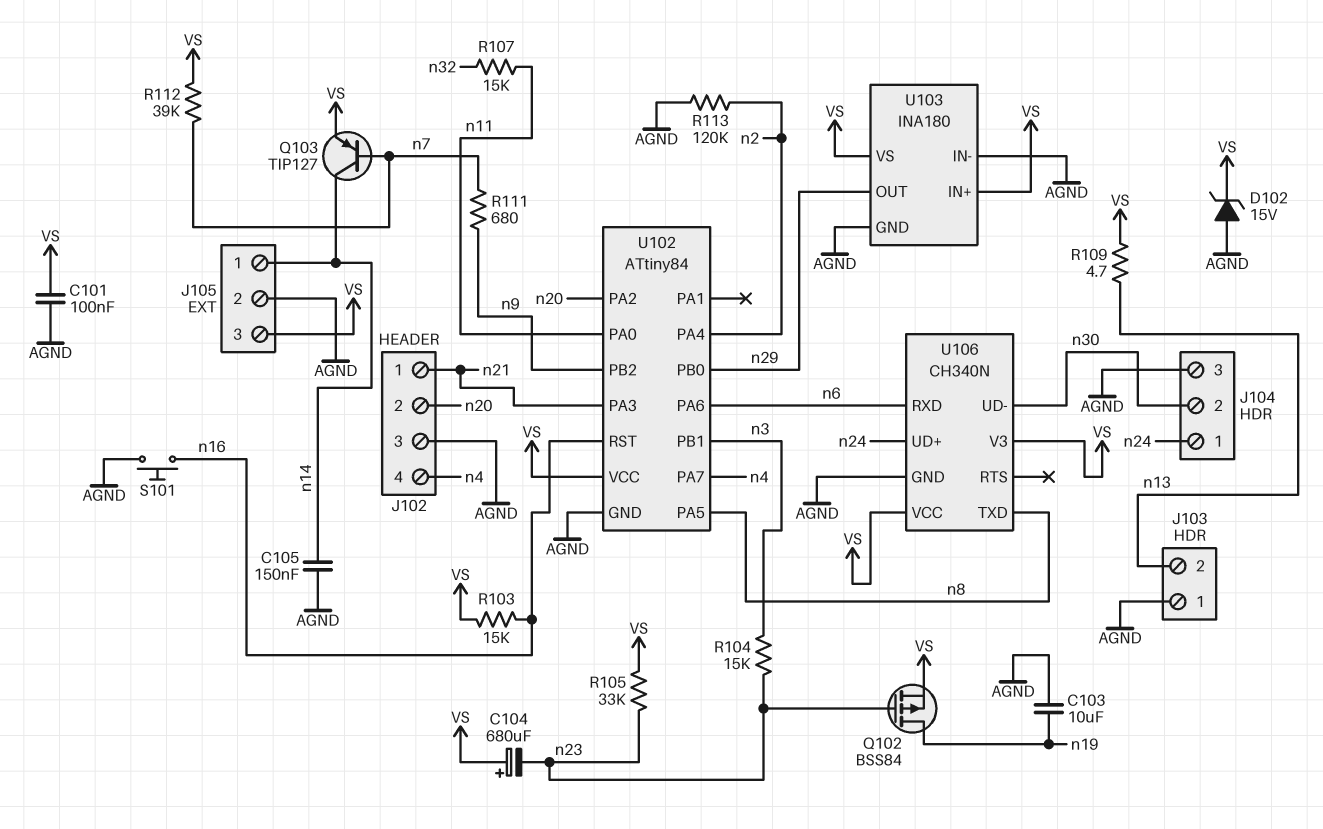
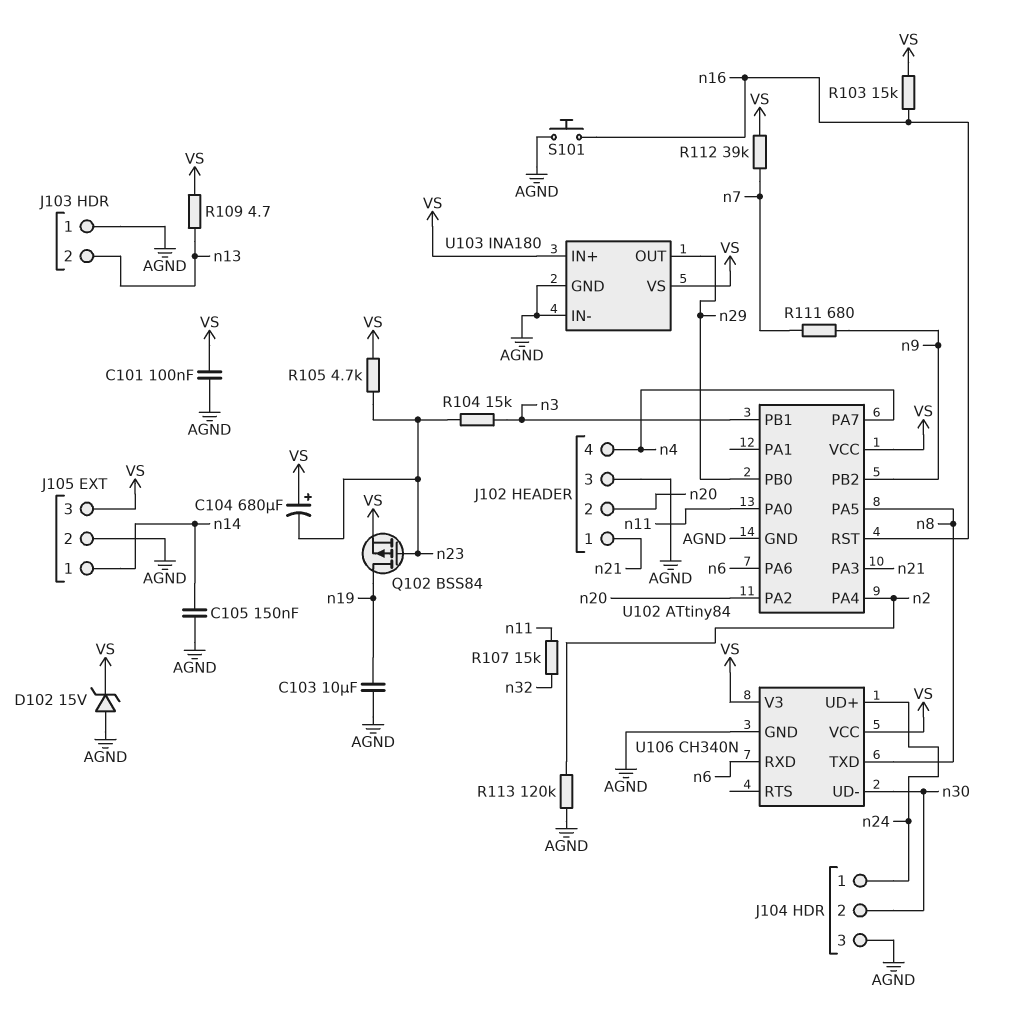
Q103: PNP TIP127 (B n7, C n14, E VS) -> none
R105: 33k (VS, n23) -> 4.7k (VS, n23)

